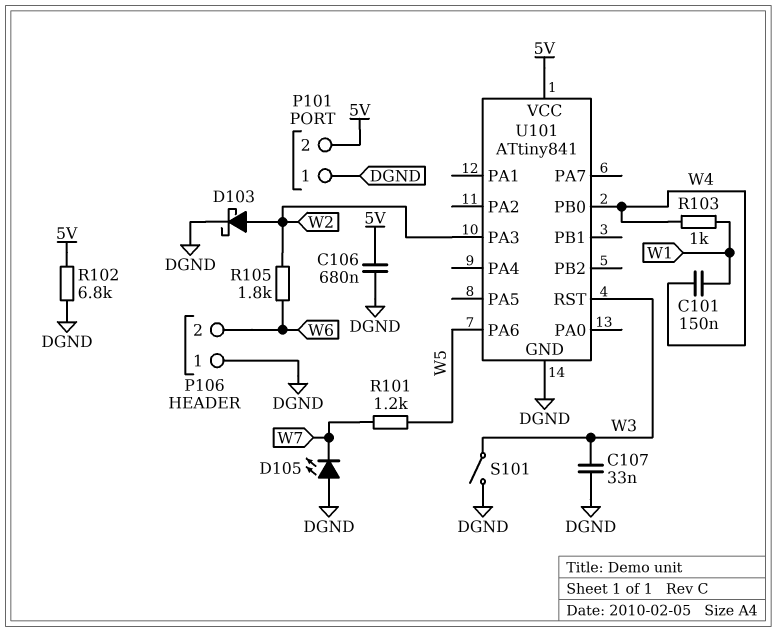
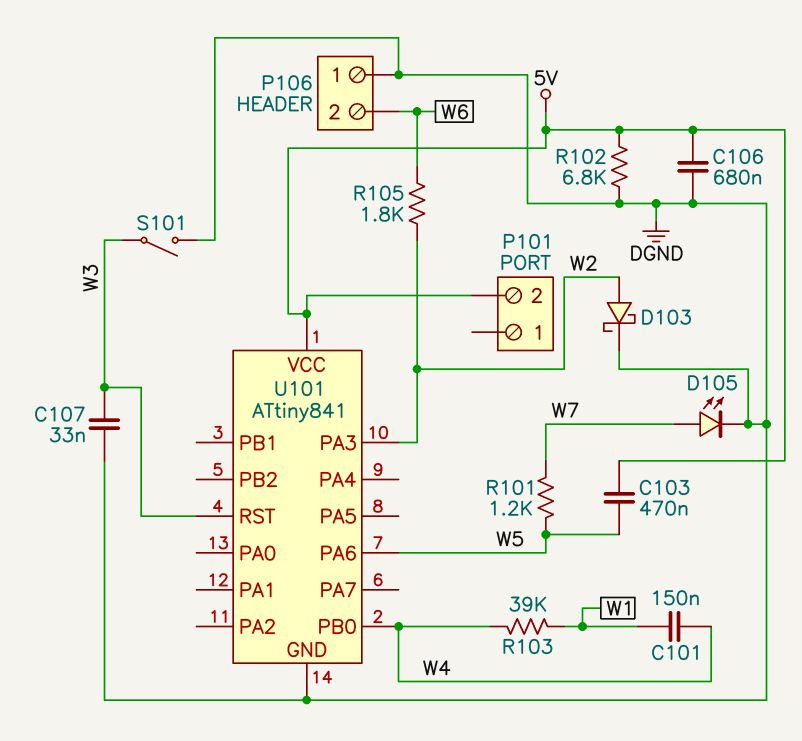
C103: none -> 470nF (5V, W5)
D105: LED (A DGND, K W7) -> LED (A W7, K DGND)
P101 pin 1: DGND -> none
R103: 1k (W1, W4) -> 39k (W1, W4)

